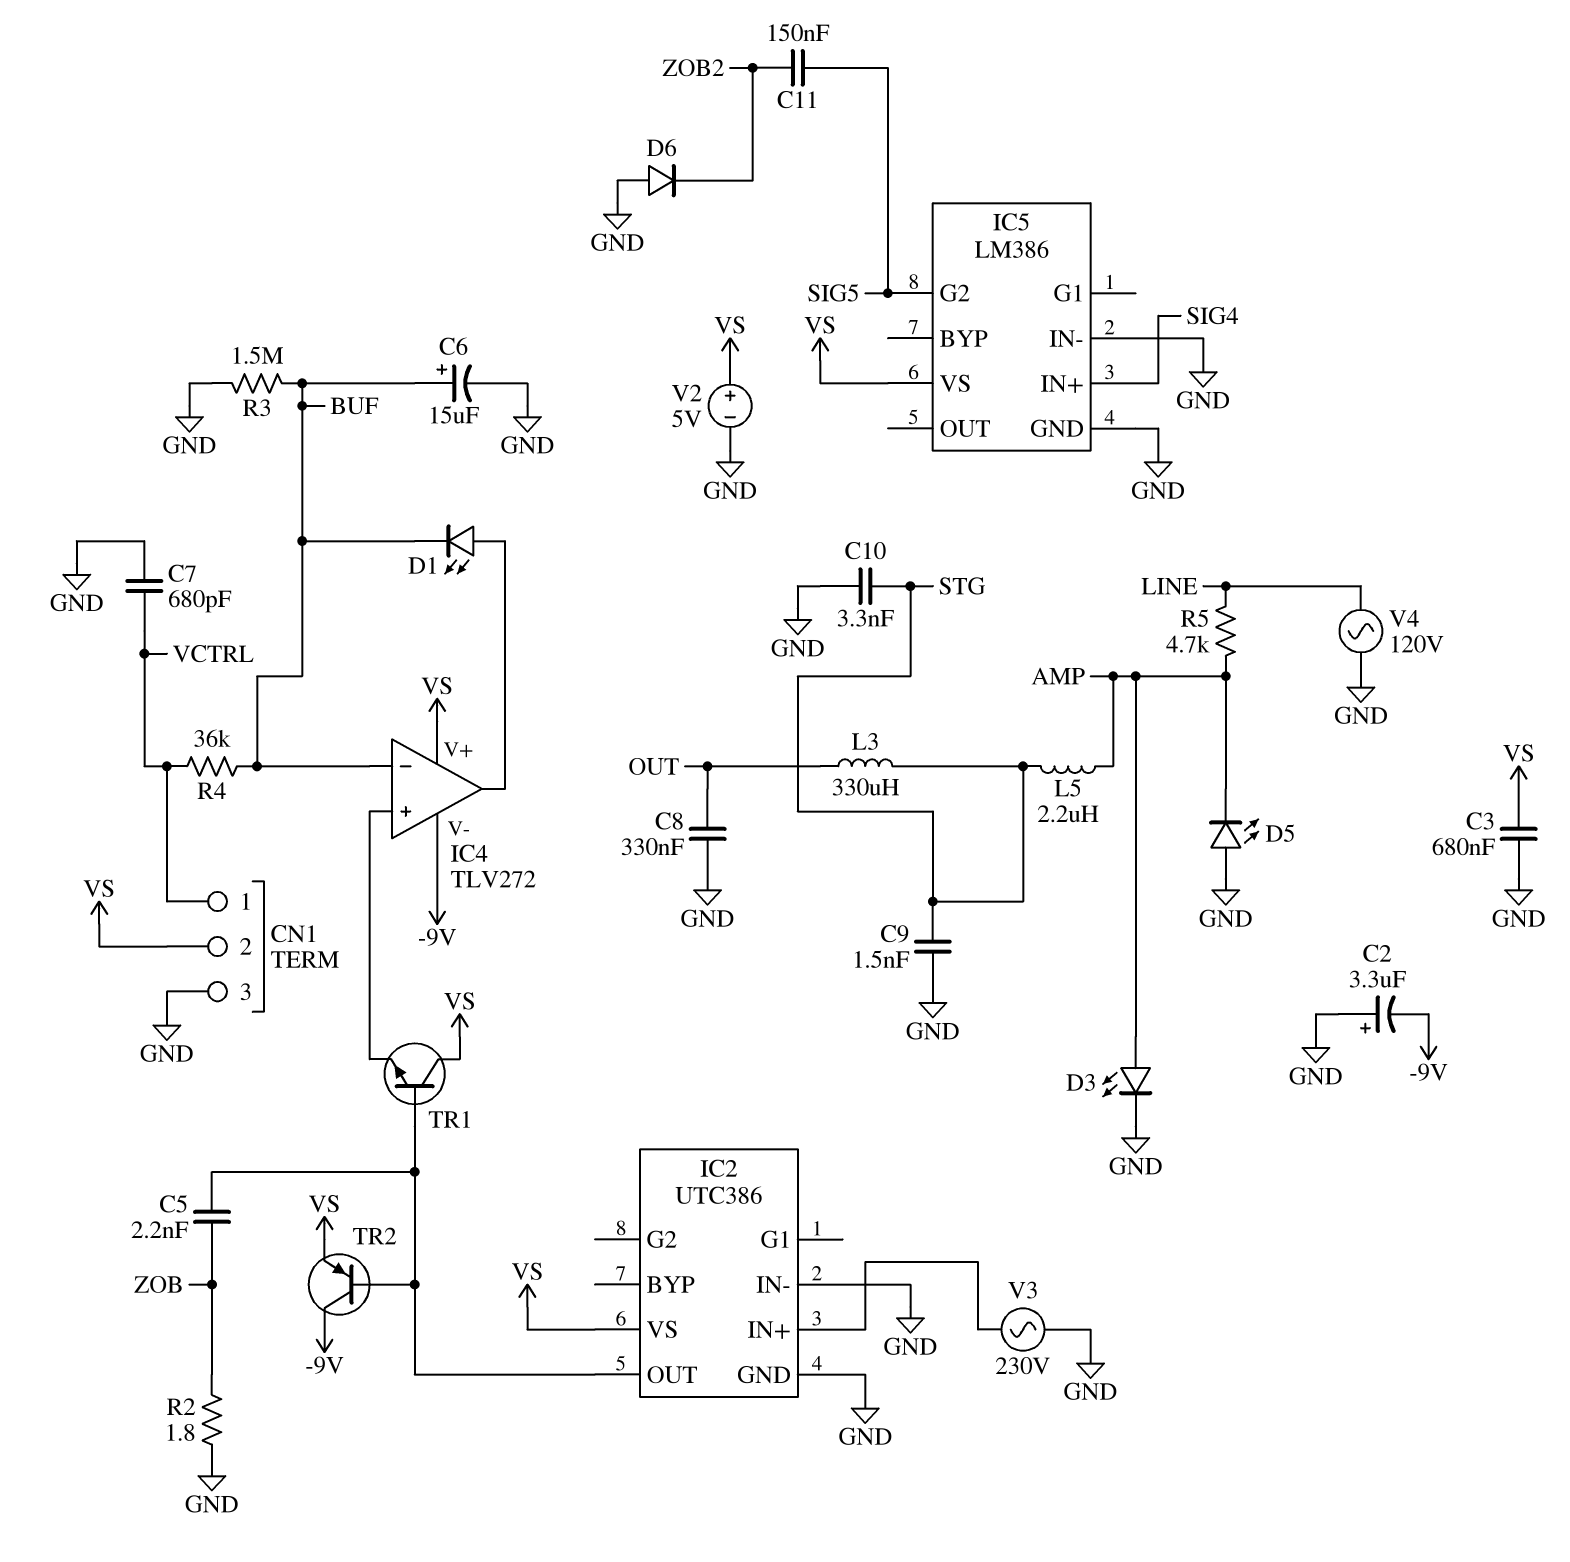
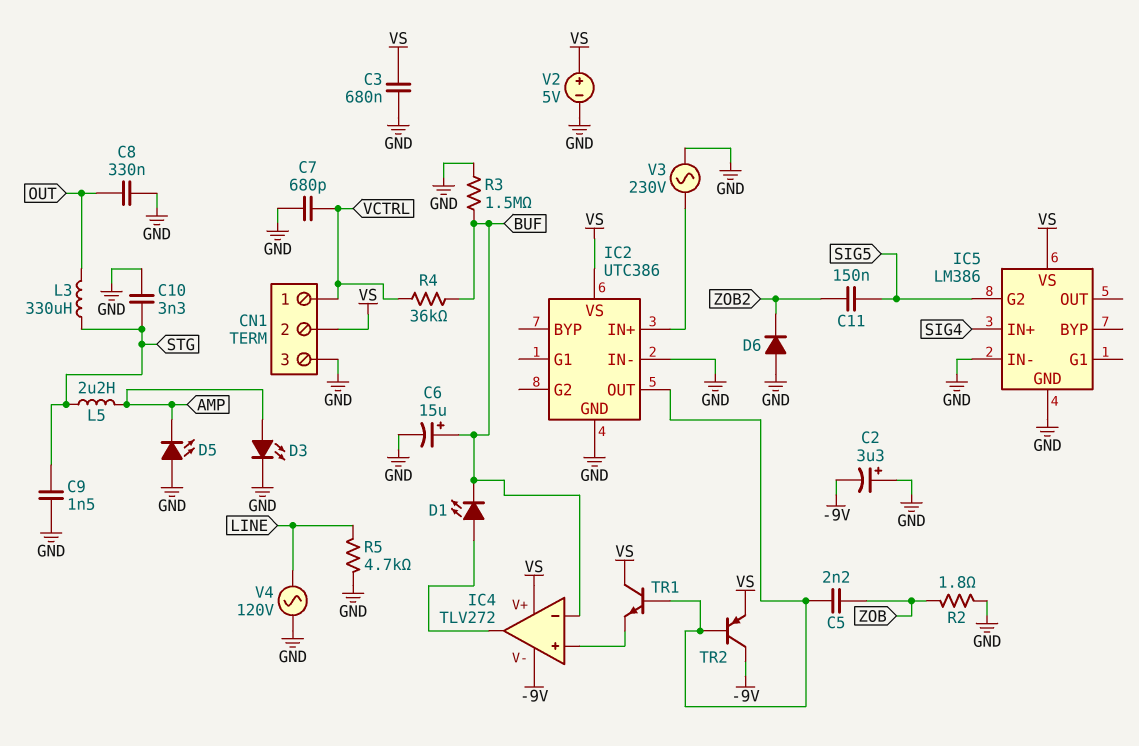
R5: 4.7k (AMP, LINE) -> 4.7k (GND, LINE)

